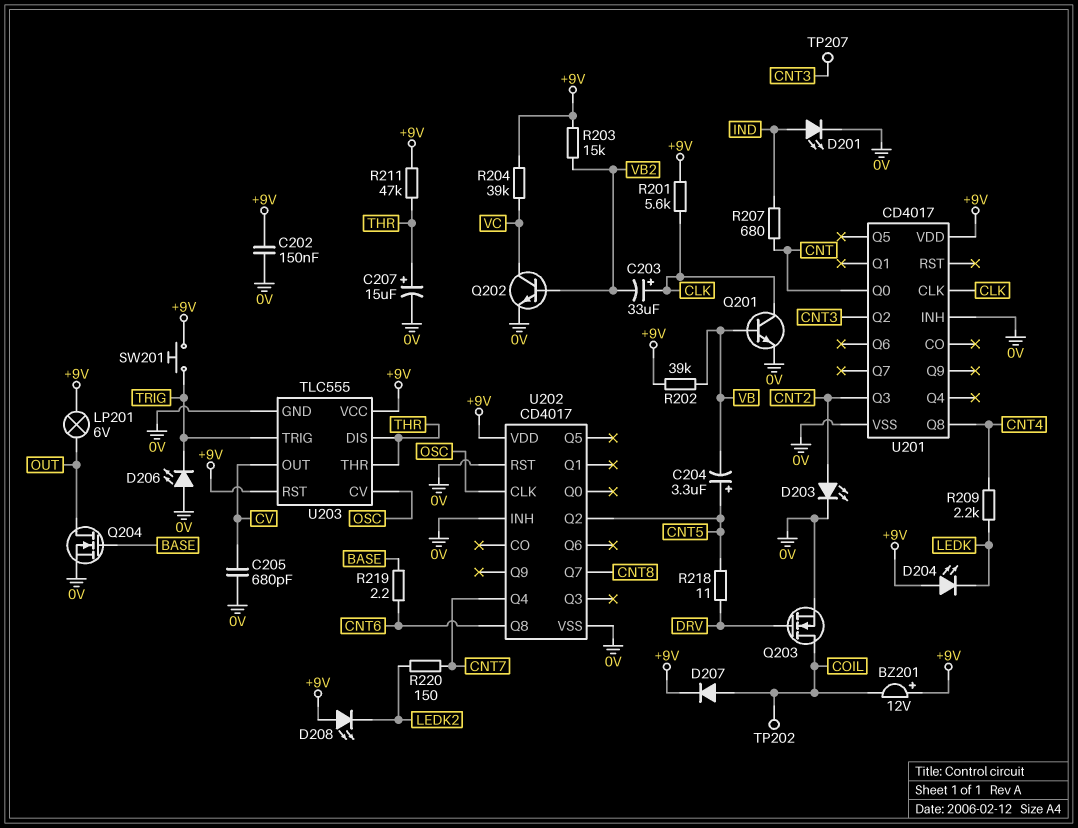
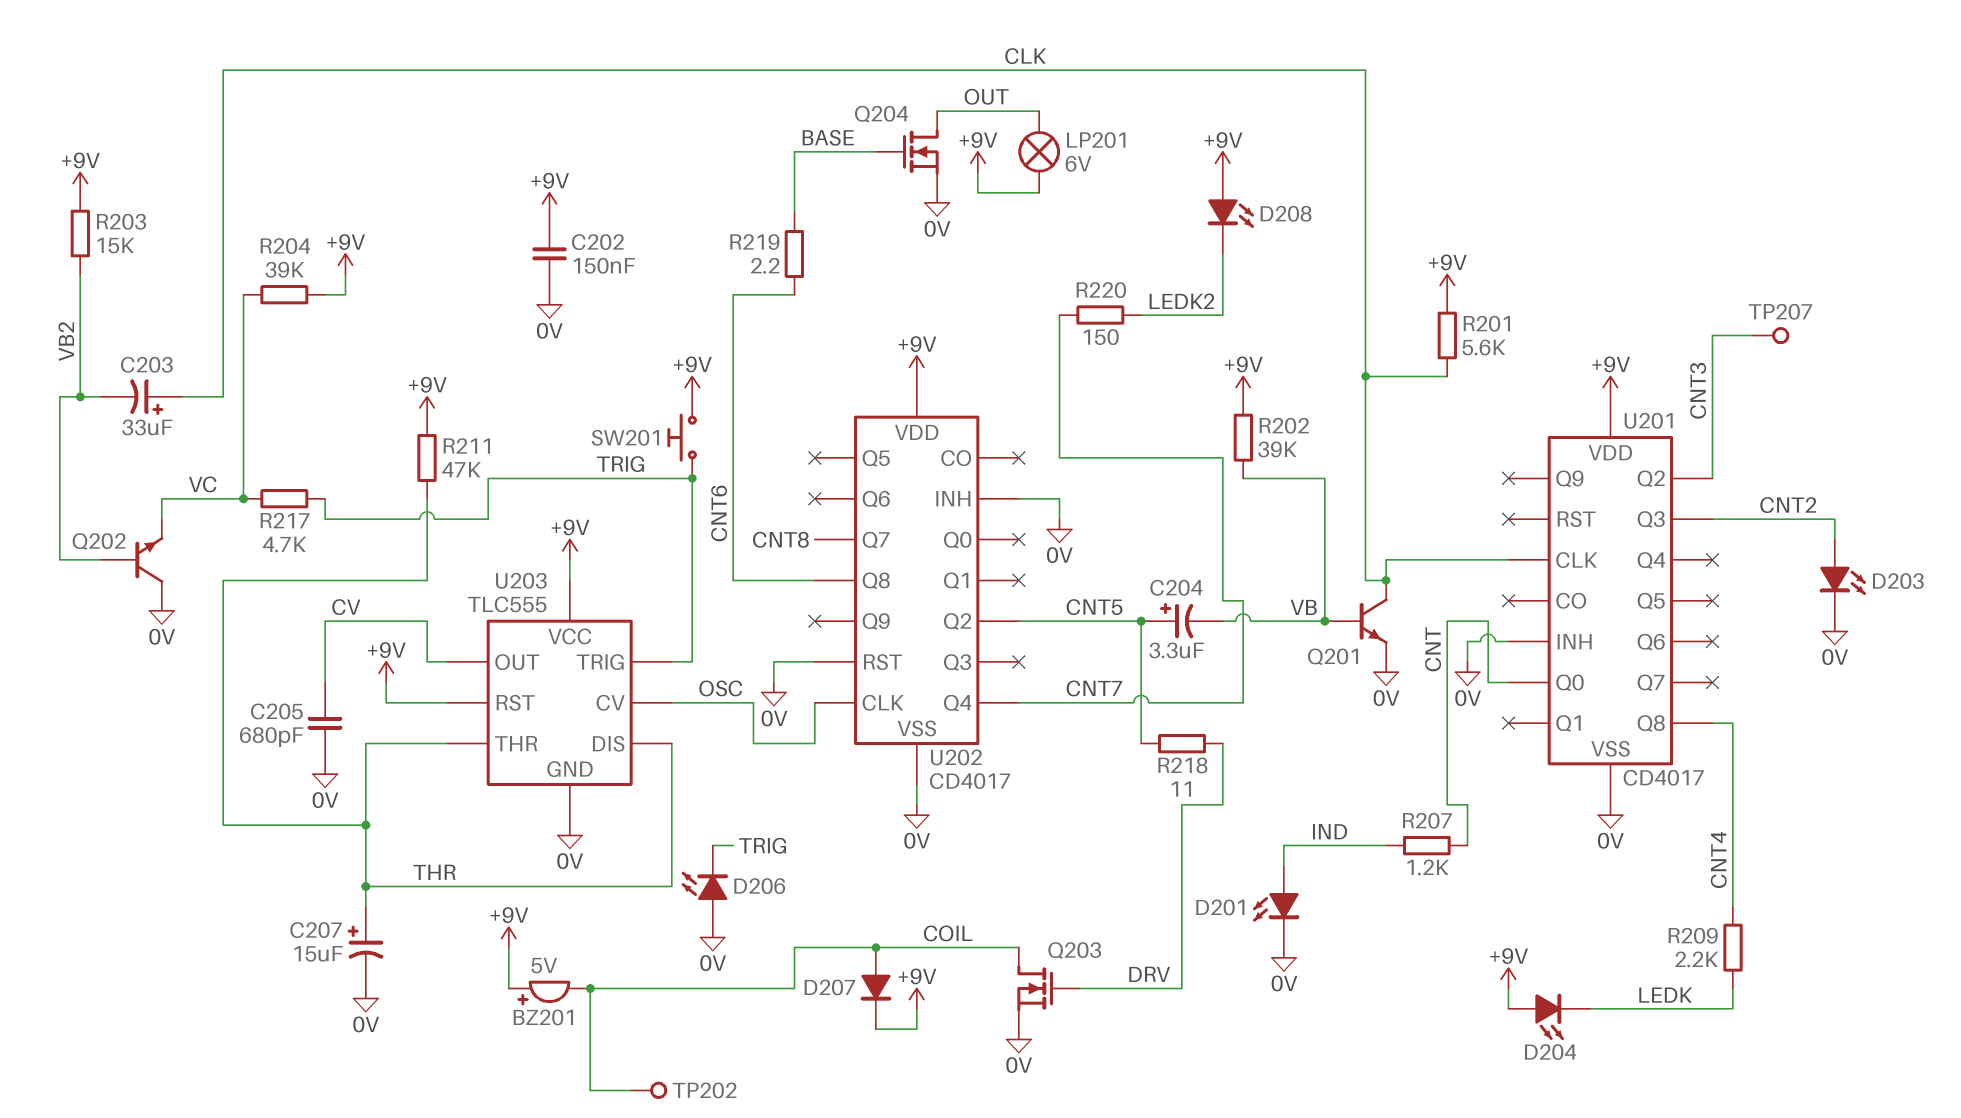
BZ201: buzzer 12V (plus +9V, minus COIL) -> buzzer 5V (plus +9V, minus COIL)
Q202: NPN (B VB2, C VC, E 0V) -> NPN (B VB2, C 0V, E VC)
R207: 680 (CNT, IND) -> 1.2k (CNT, IND)
R217: none -> 4.7k (TRIG, VC)

